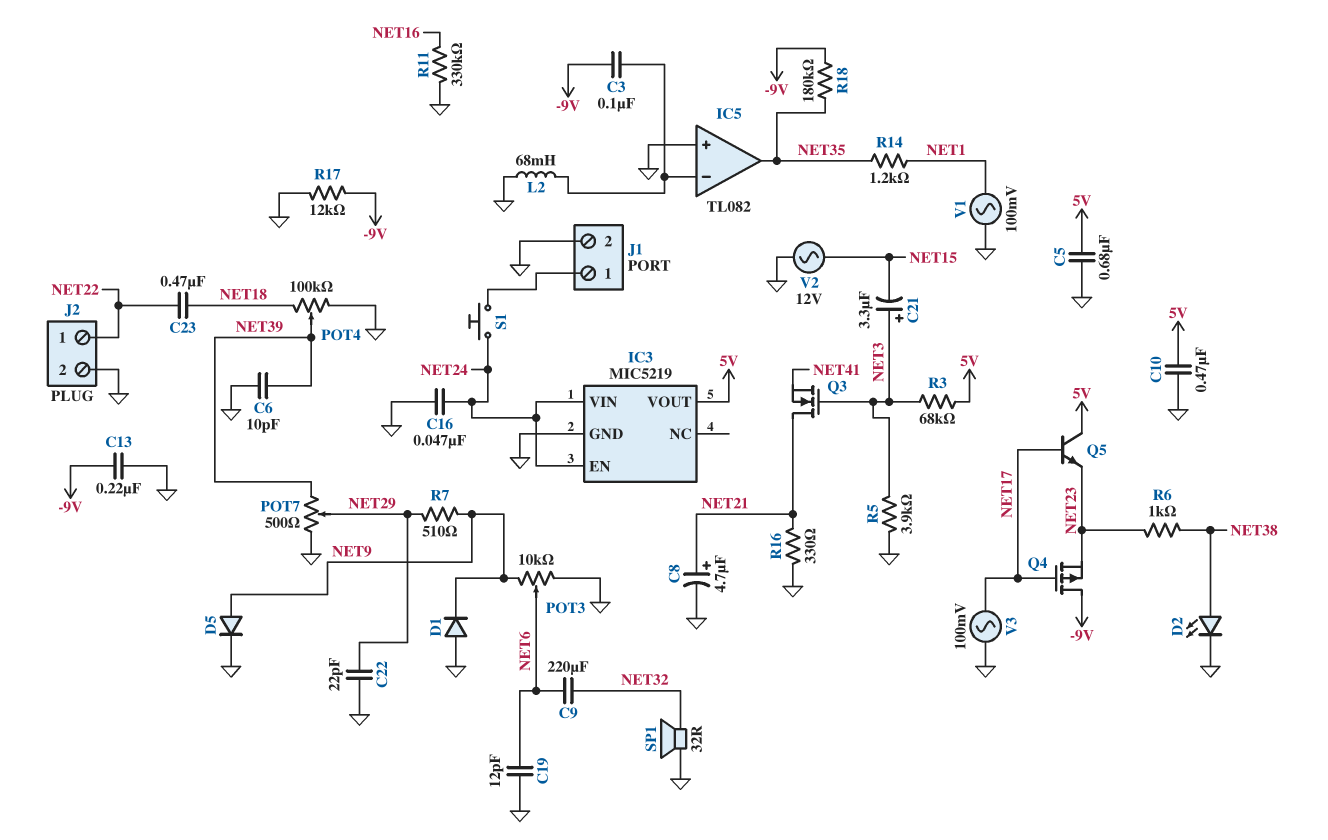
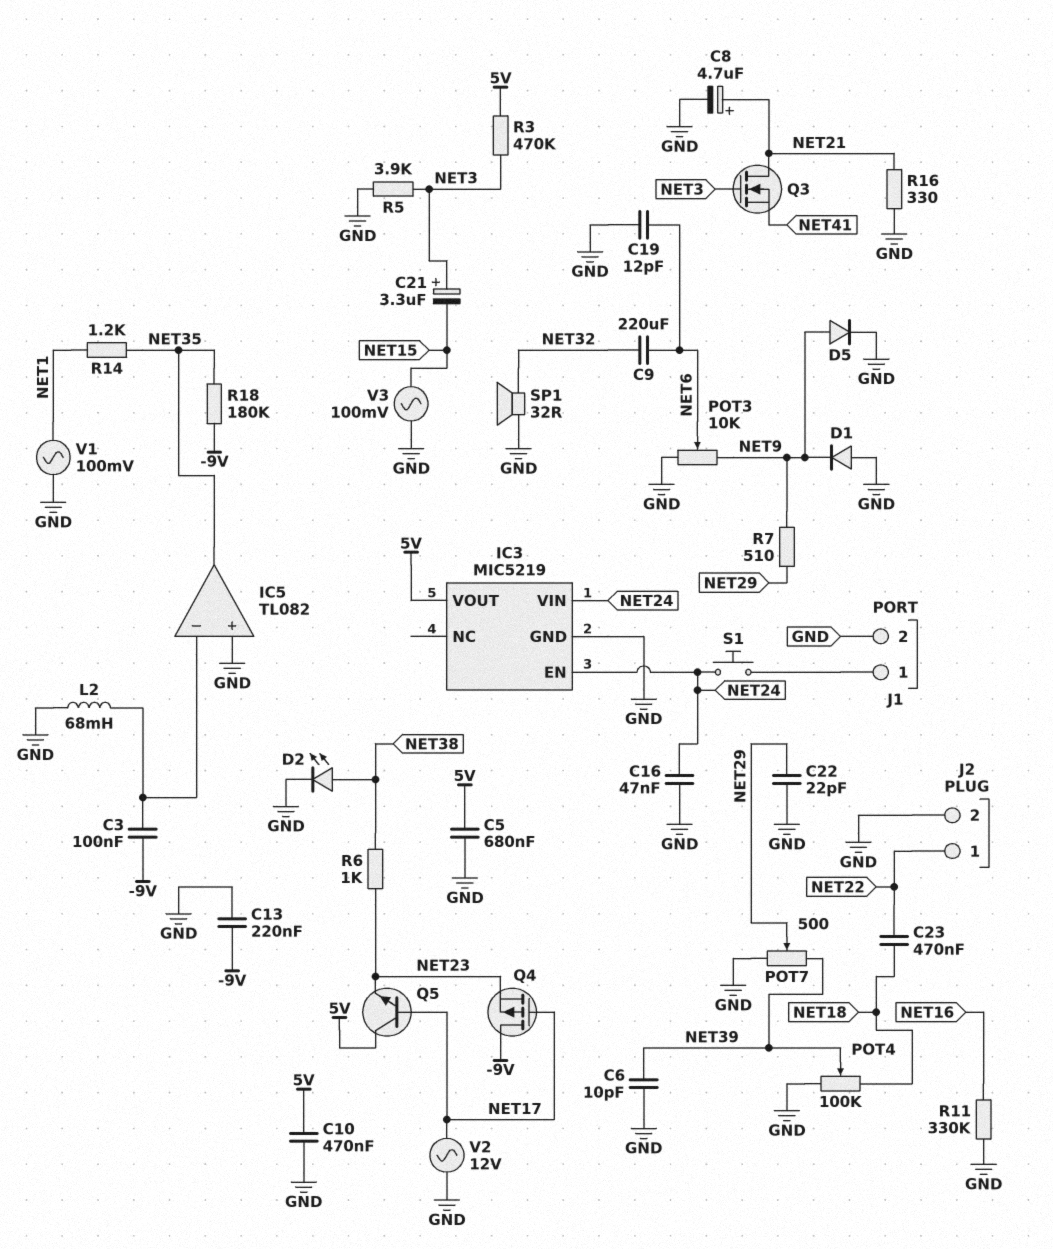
R3: 68k (5V, NET3) -> 470k (5V, NET3)
R17: 12k (-9V, GND) -> none
V2: AC 12V (GND, NET15) -> AC 12V (GND, NET17)
V3: AC 100mV (GND, NET17) -> AC 100mV (GND, NET15)

